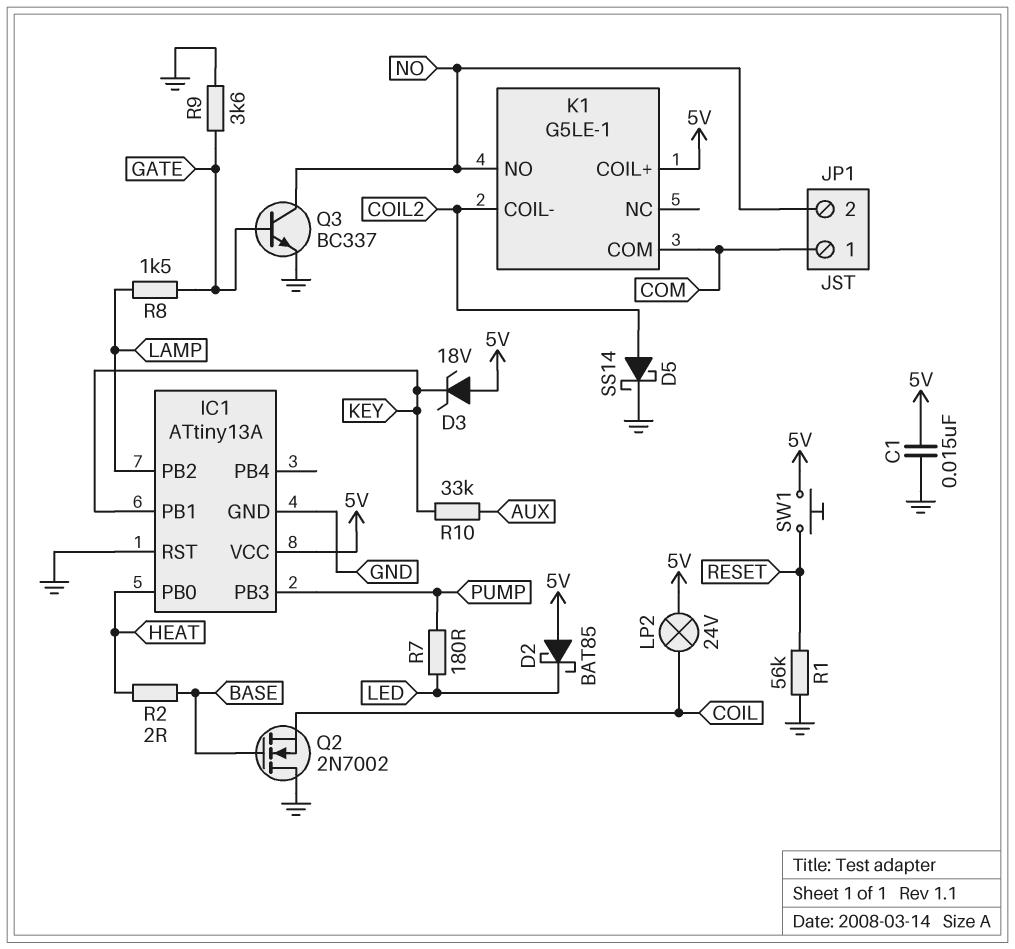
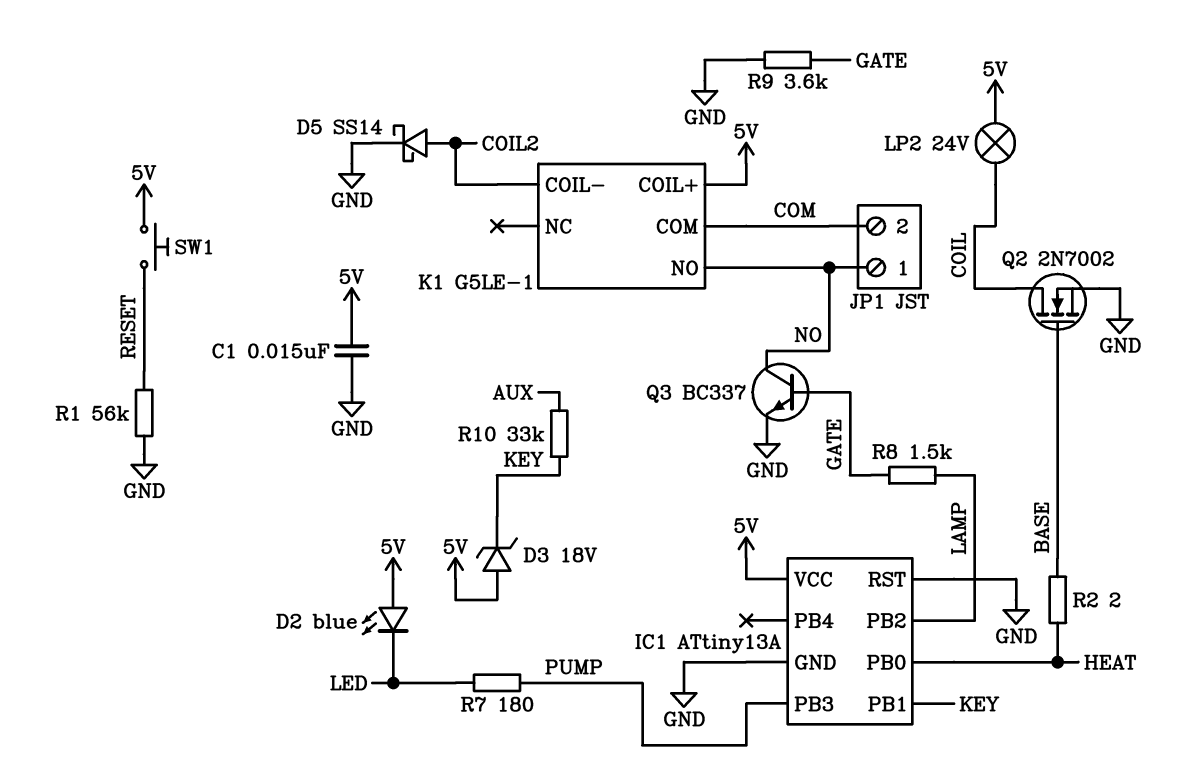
D2: schottky BAT85 (A 5V, K LED) -> LED blue (A 5V, K LED)
JP1 pin 1: COM -> NO
JP1 pin 2: NO -> COM
Q2: NMOS 2N7002 (G BASE, D GND, S COIL) -> NMOS 2N7002 (G BASE, D COIL, S GND)

